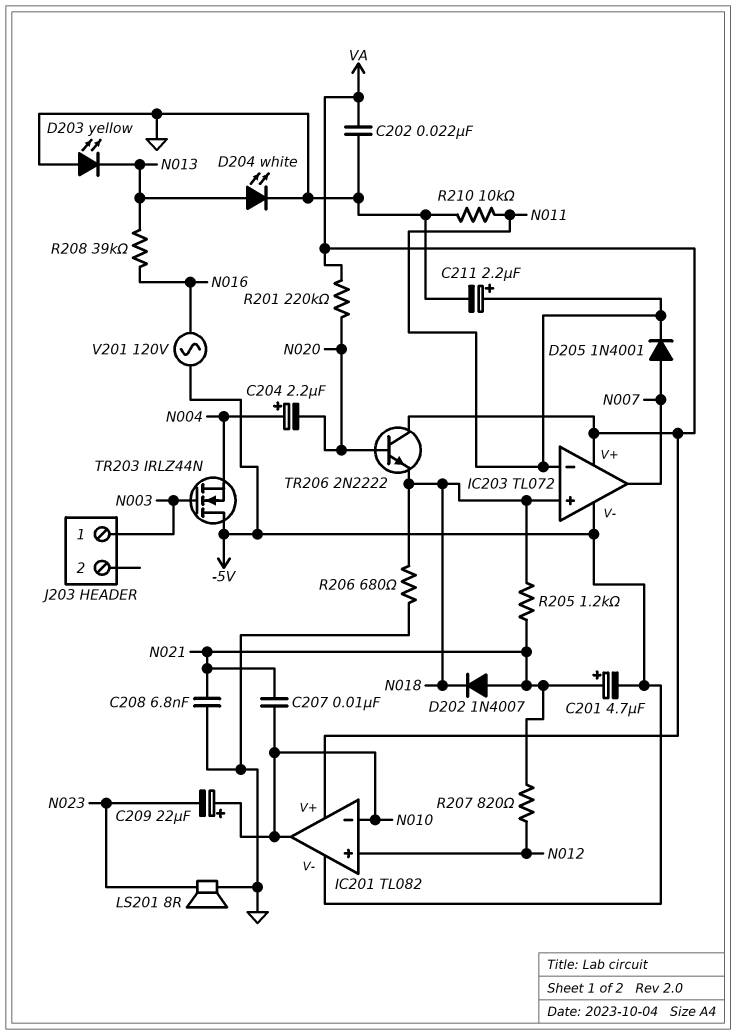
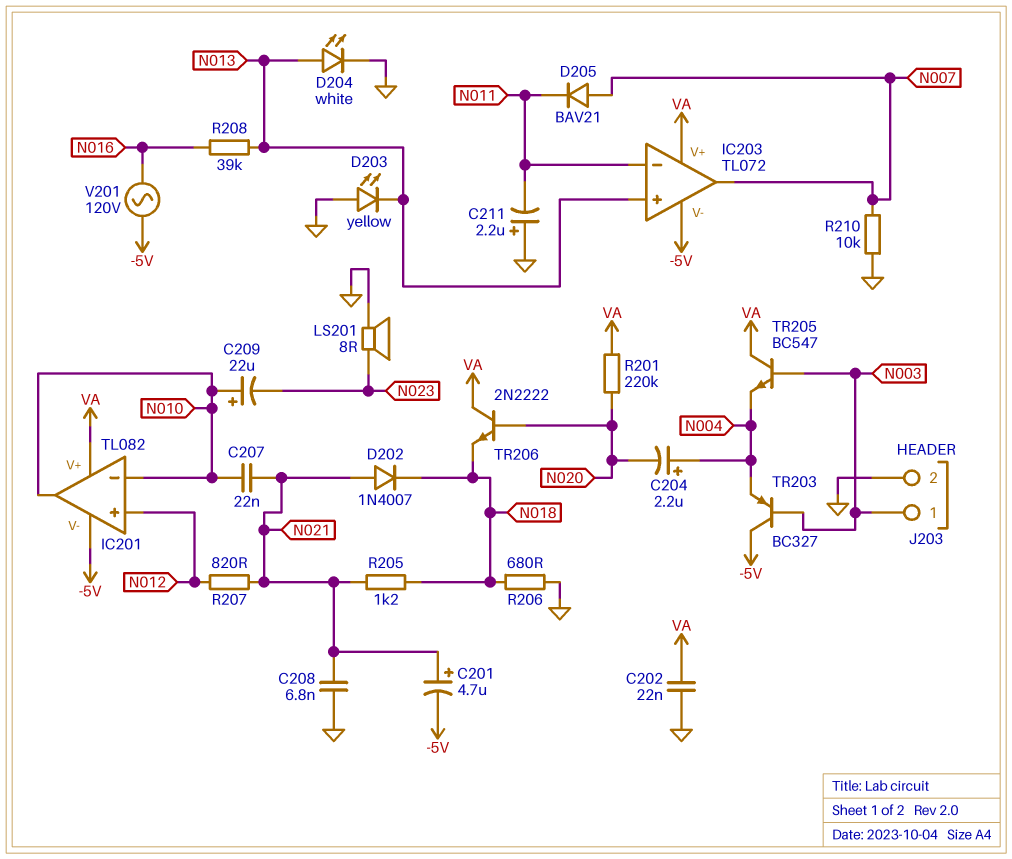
C207: 10nF (N010, N021) -> 22nF (N010, N021)
C211: 2.2uF (plus N011, minus GND) -> 2.2uF (plus GND, minus N011)
D205: diode 1N4001 (A N007, K N011) -> diode BAV21 (A N007, K N011)
IC203 pin in+: N018 -> N013
J203 pin 2: none -> GND
R210: 10k (GND, N011) -> 10k (GND, N007)
TR203: NMOS IRLZ44N (G N003, D -5V, S N004) -> PNP BC327 (B N003, C -5V, E N004)
TR205: none -> NPN BC547 (B N003, C VA, E N004)

